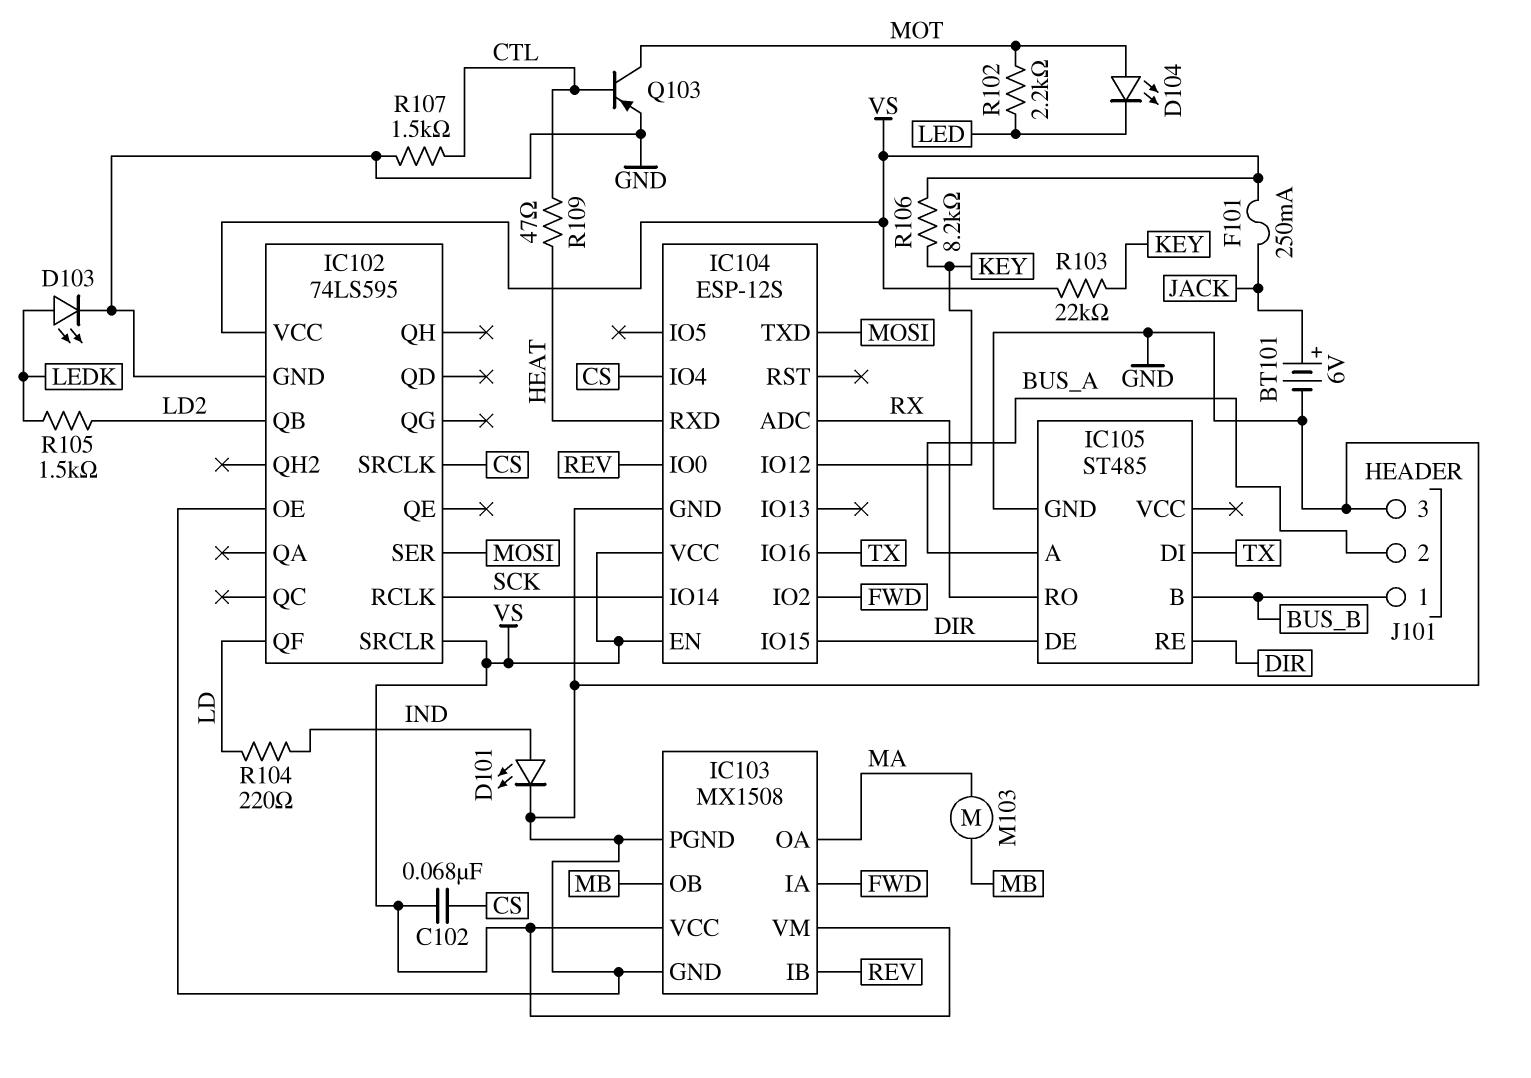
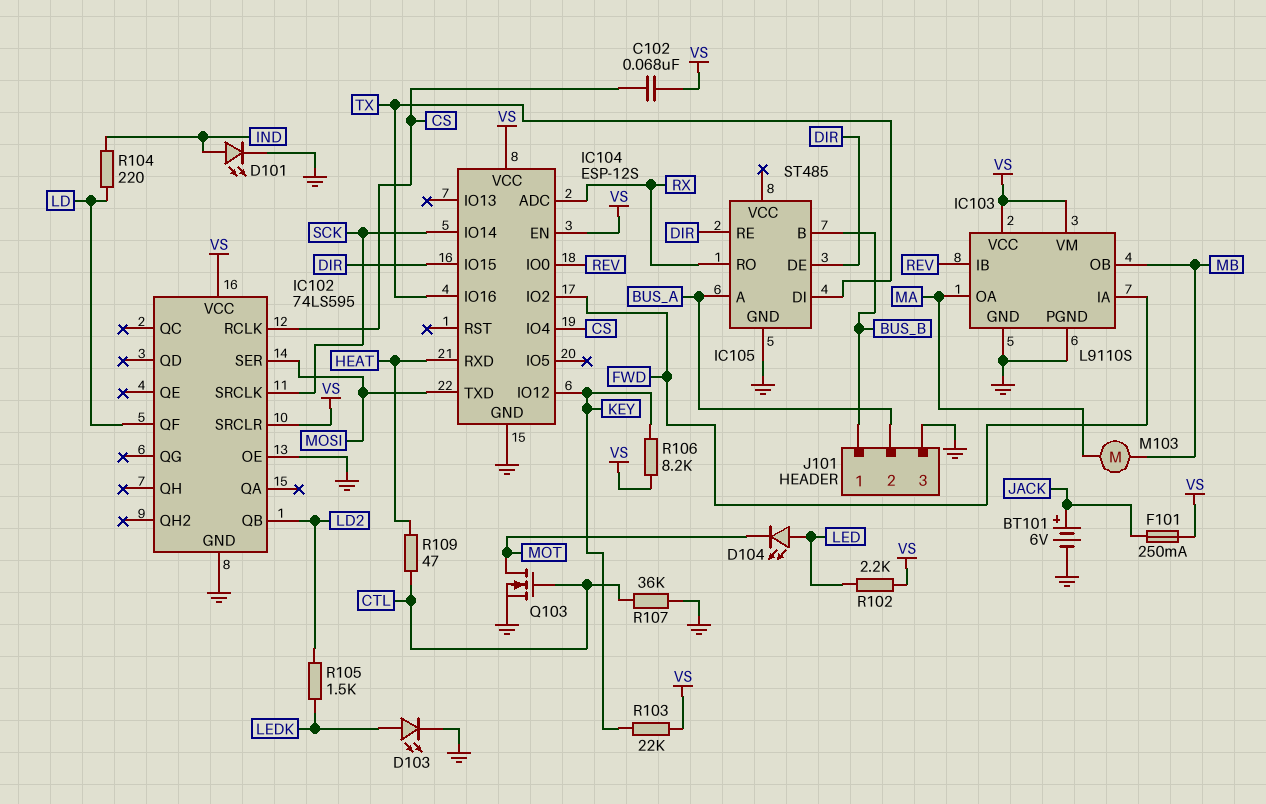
D104: LED (A MOT, K LED) -> LED (A LED, K MOT)
IC102 pin RCLK: SCK -> CS
IC102 pin SRCLK: CS -> SCK
IC103: MX1508 -> L9110S
Q103: PNP (B CTL, C MOT, E GND) -> NMOS (G CTL, D MOT, S GND)
R102: 2.2k (LED, MOT) -> 2.2k (LED, VS)
R107: 1.5k (CTL, GND) -> 36k (CTL, GND)

